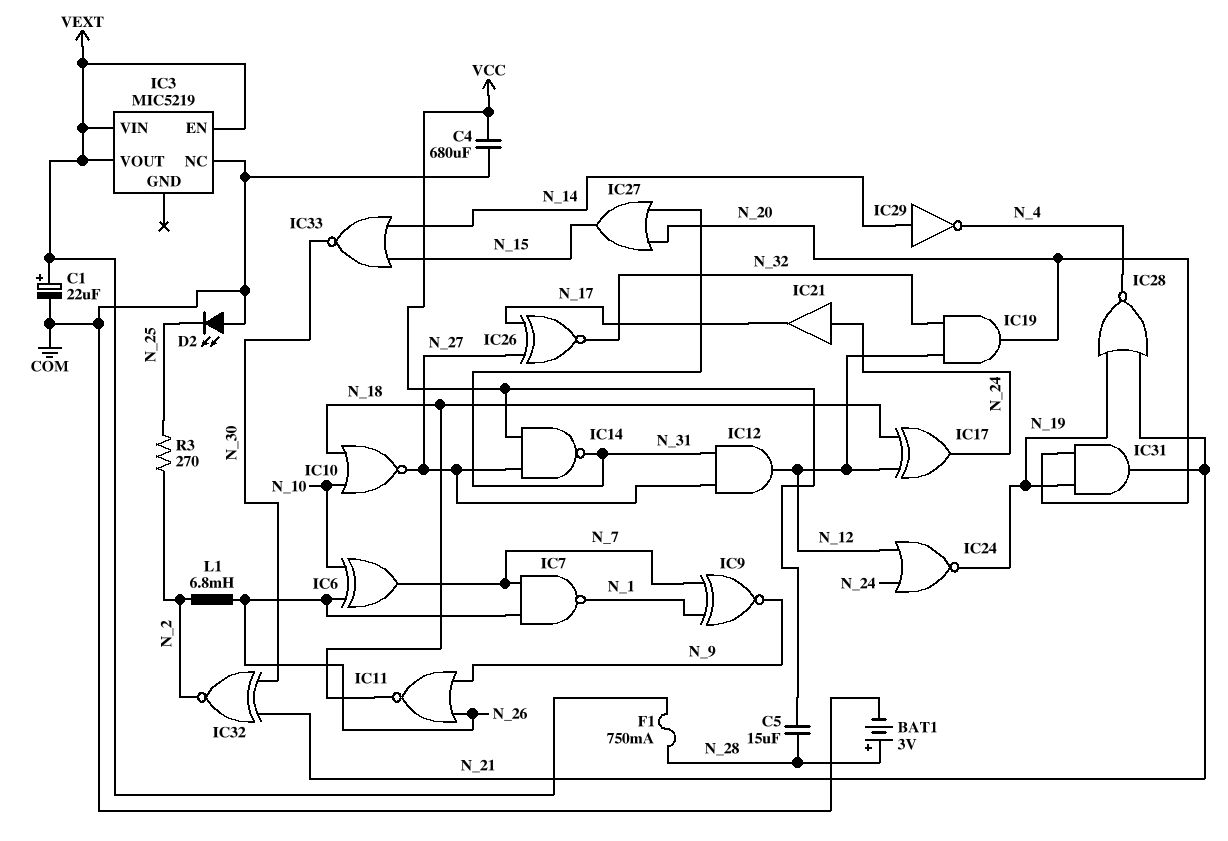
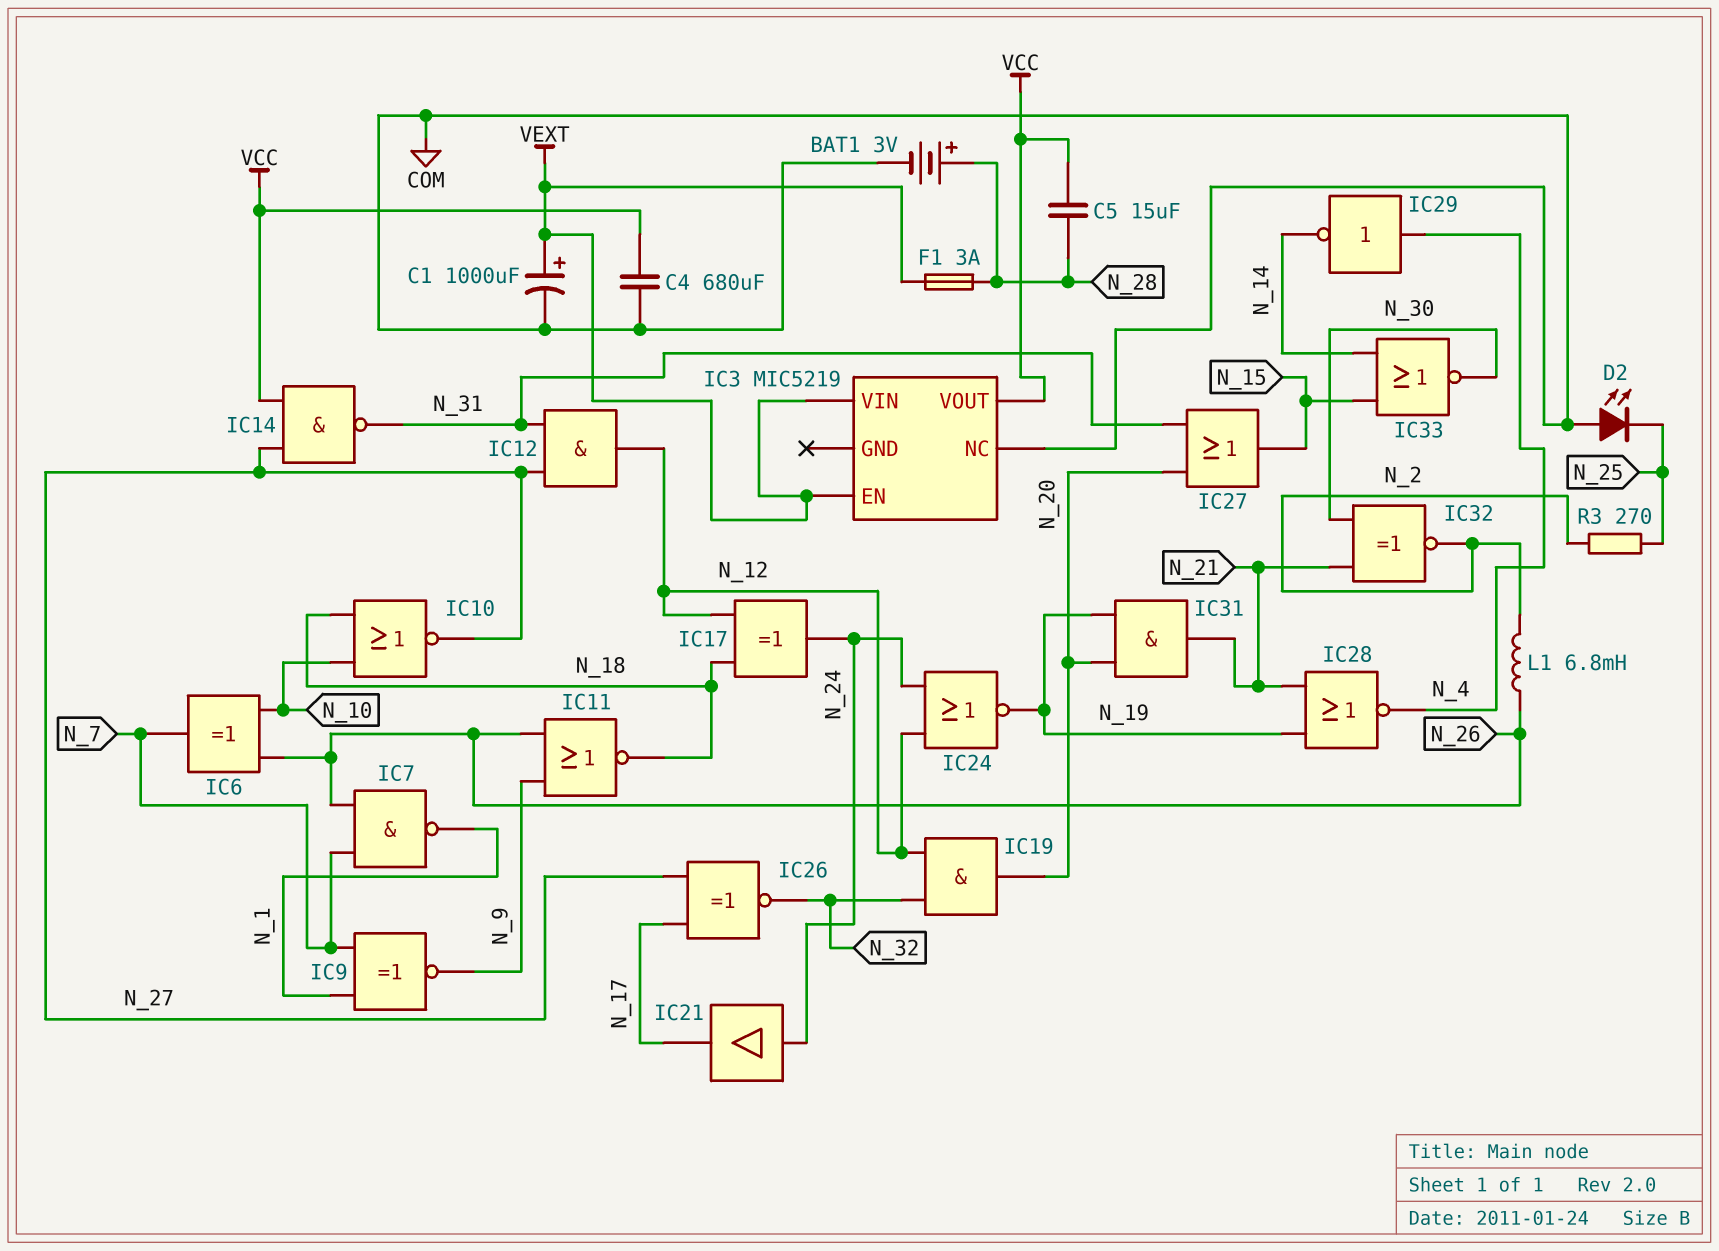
C1: 22uF (plus VEXT, minus COM) -> 1000uF (plus VEXT, minus COM)
F1: 750mA (N_28, VEXT) -> 3A (N_28, VEXT)
IC3 pin VOUT: VEXT -> VCC
IC29: NOT (in N_14, out N_4) -> NOT (in N_4, out N_14)

